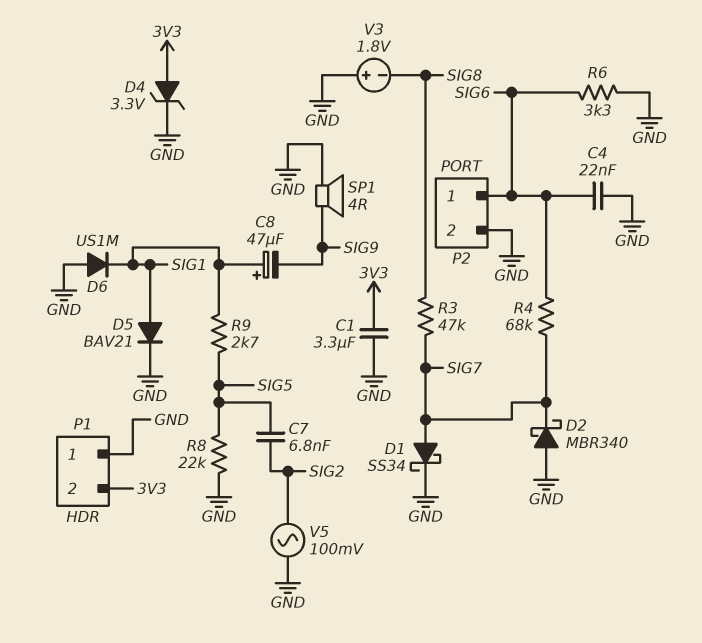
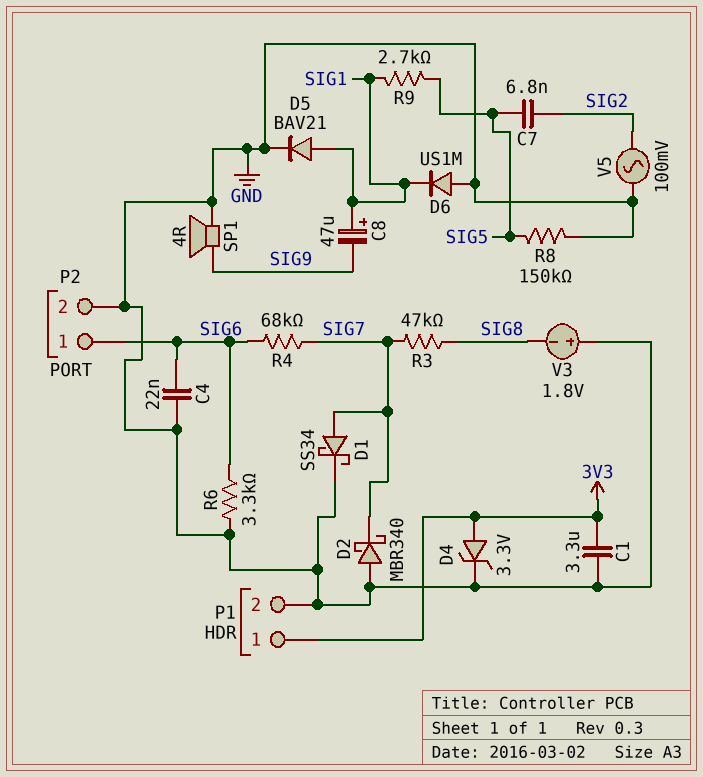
P1 pin 1: GND -> 3V3
P1 pin 2: 3V3 -> GND
R8: 22k (GND, SIG5) -> 150k (GND, SIG5)

